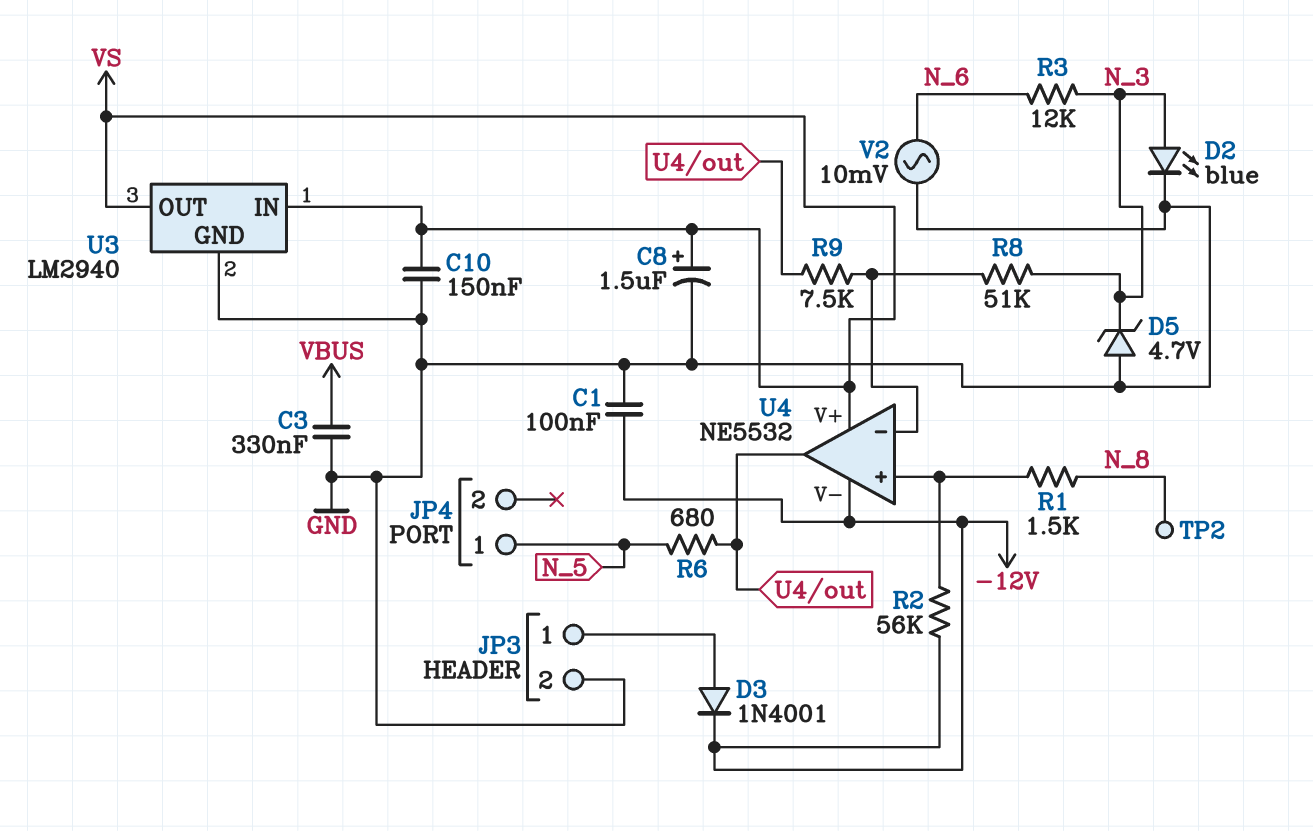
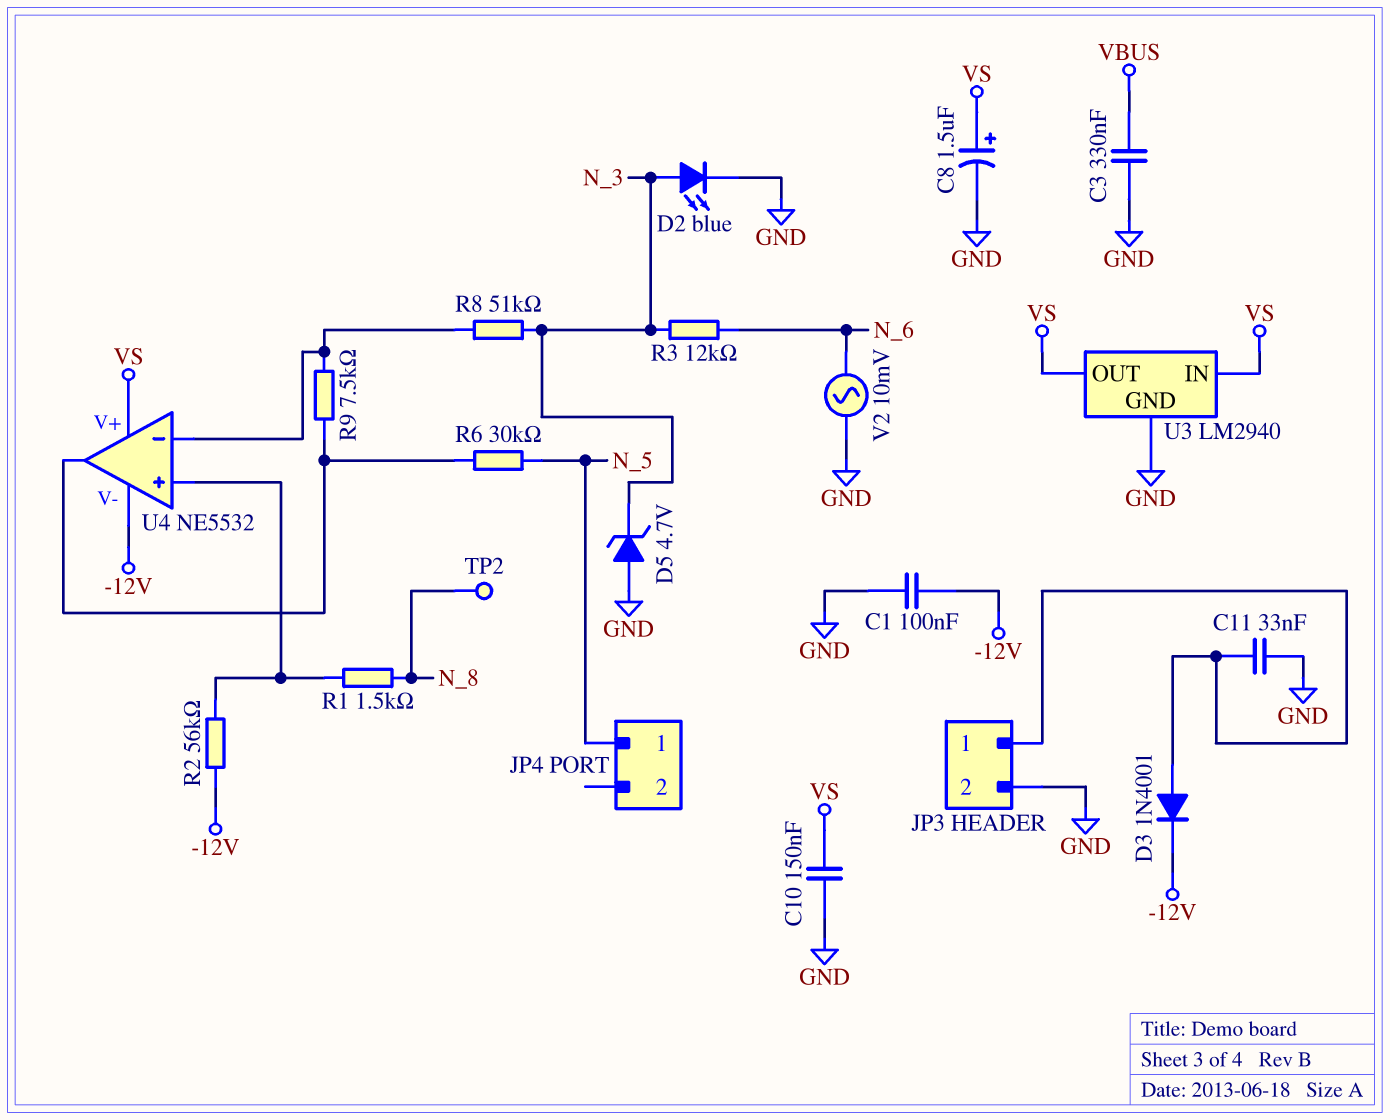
C11: none -> 33nF (GND, JP3/1)
R6: 680 (N_5, U4/out) -> 30k (N_5, U4/out)

